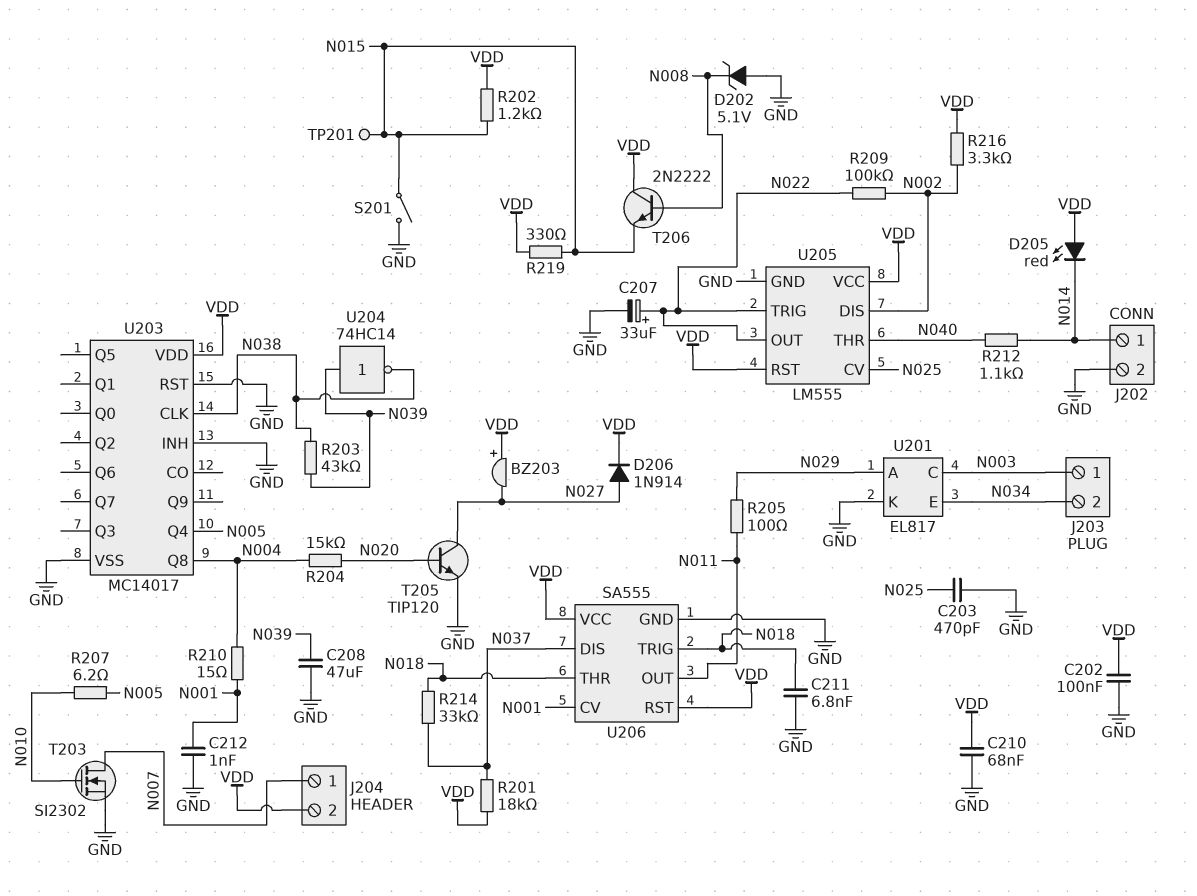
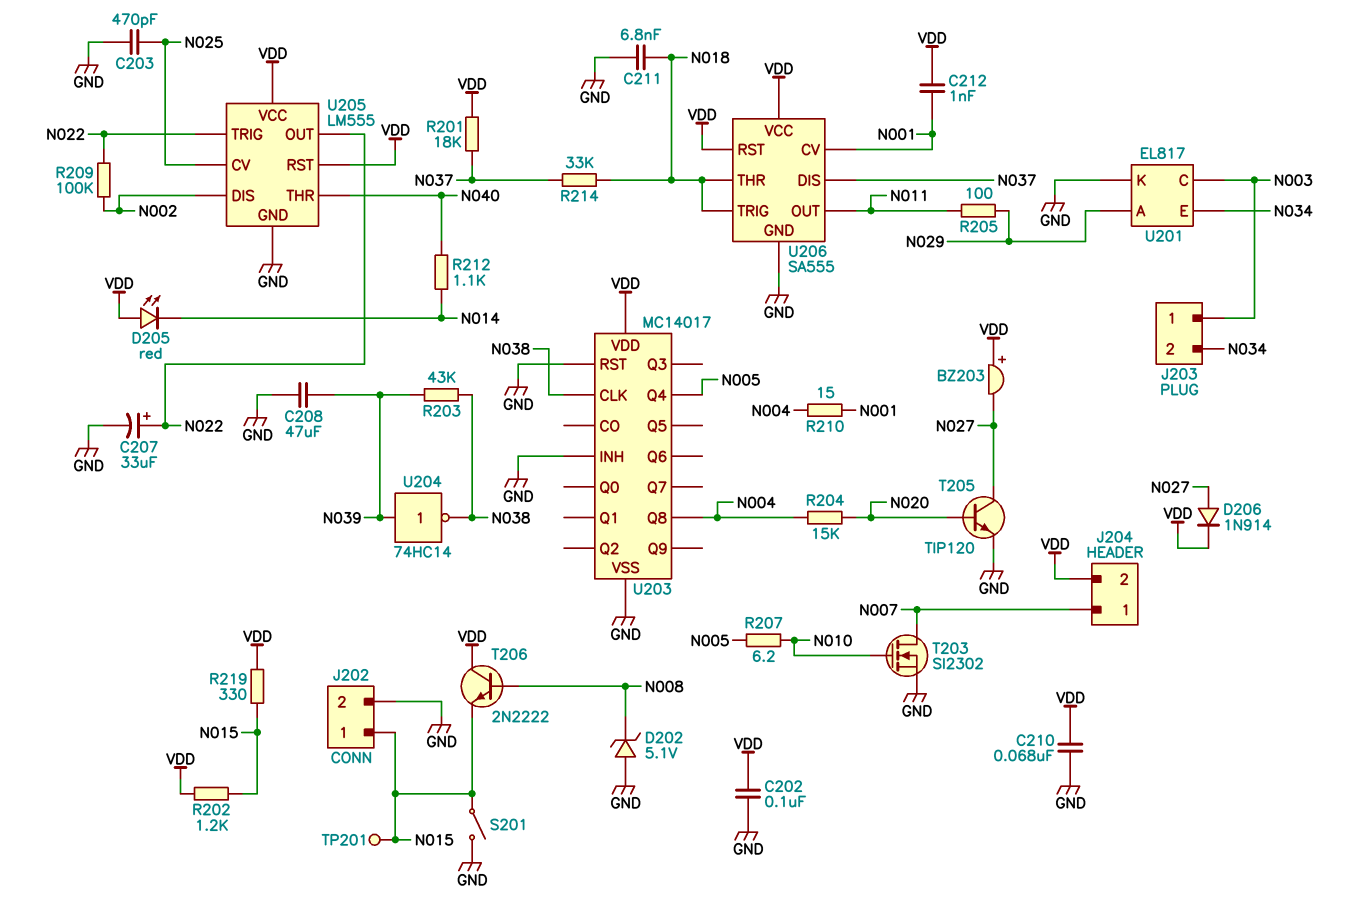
C212: 1nF (GND, N001) -> 1nF (N001, VDD)
J202 pin 1: N014 -> N015
R216: 3.3k (N002, VDD) -> none

